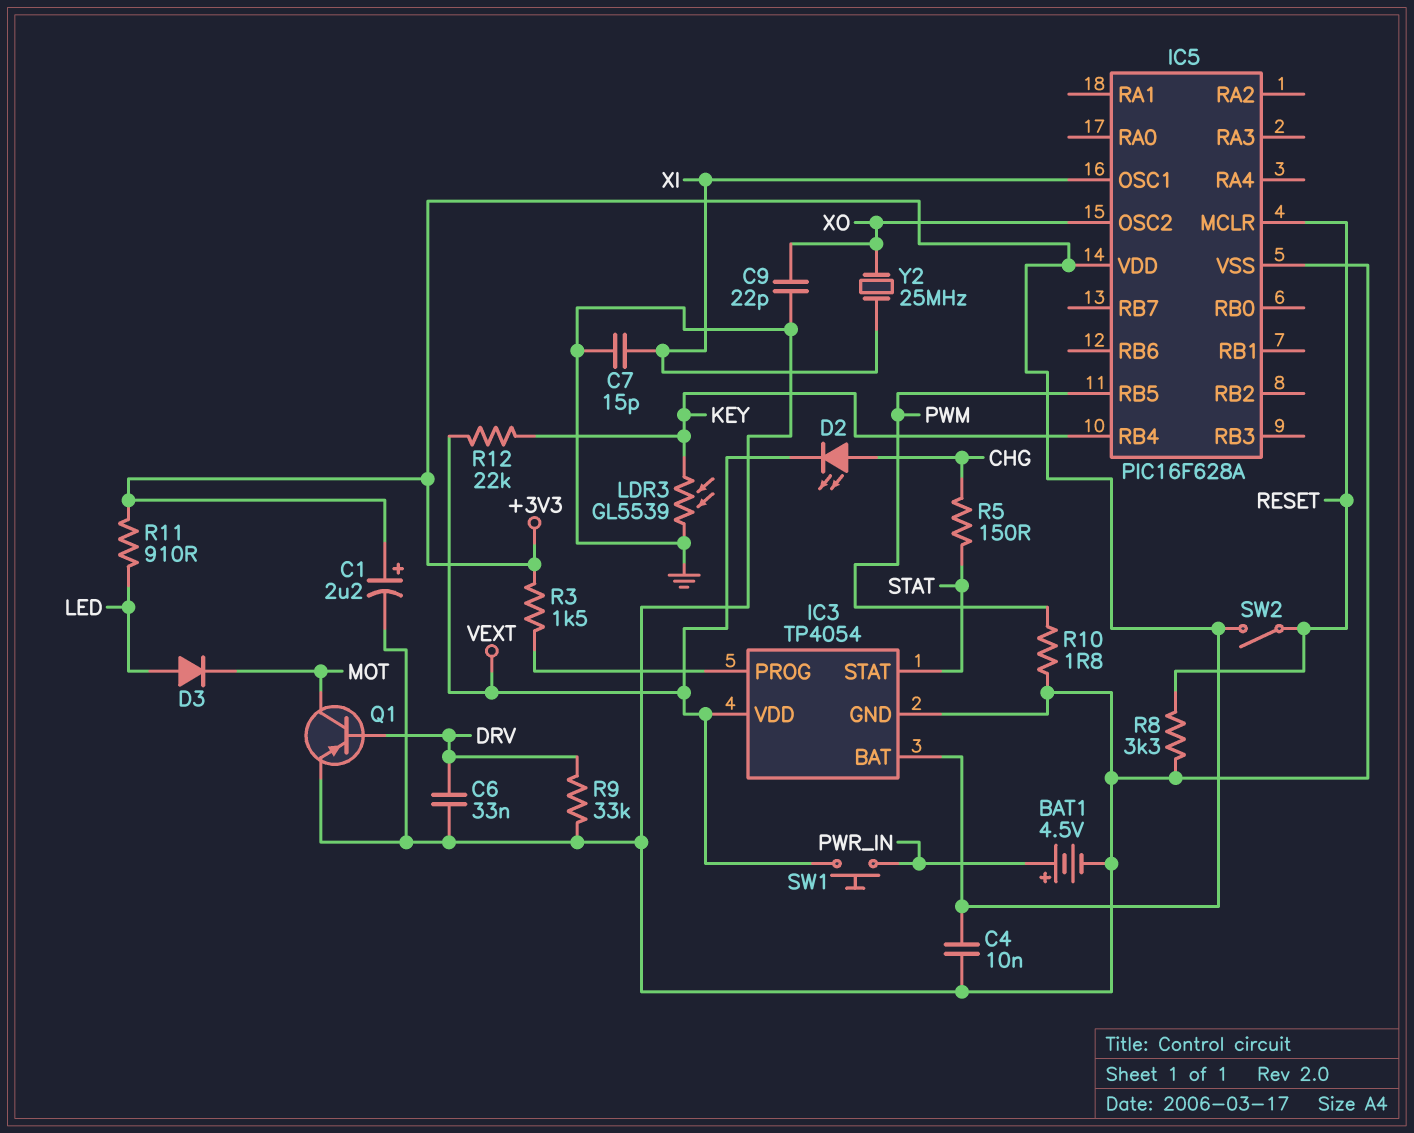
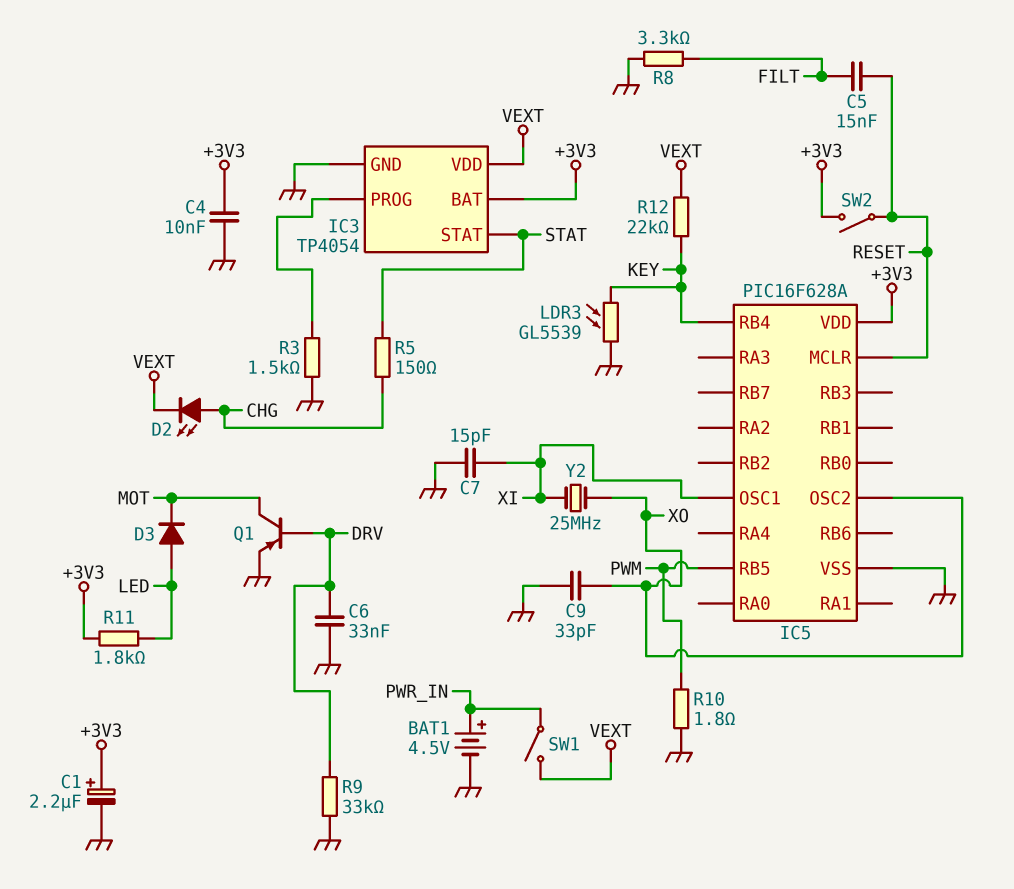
C5: none -> 15nF (FILT, RESET)
C9: 22pF (GND, XO) -> 33pF (GND, XO)
R3: 1.5k (+3V3, IC3/PROG) -> 1.5k (GND, IC3/PROG)
R8: 3.3k (GND, RESET) -> 3.3k (FILT, GND)
R11: 910 (+3V3, LED) -> 1.8k (+3V3, LED)
SW1: button (PWR_IN, VEXT) -> switch (PWR_IN, VEXT)

